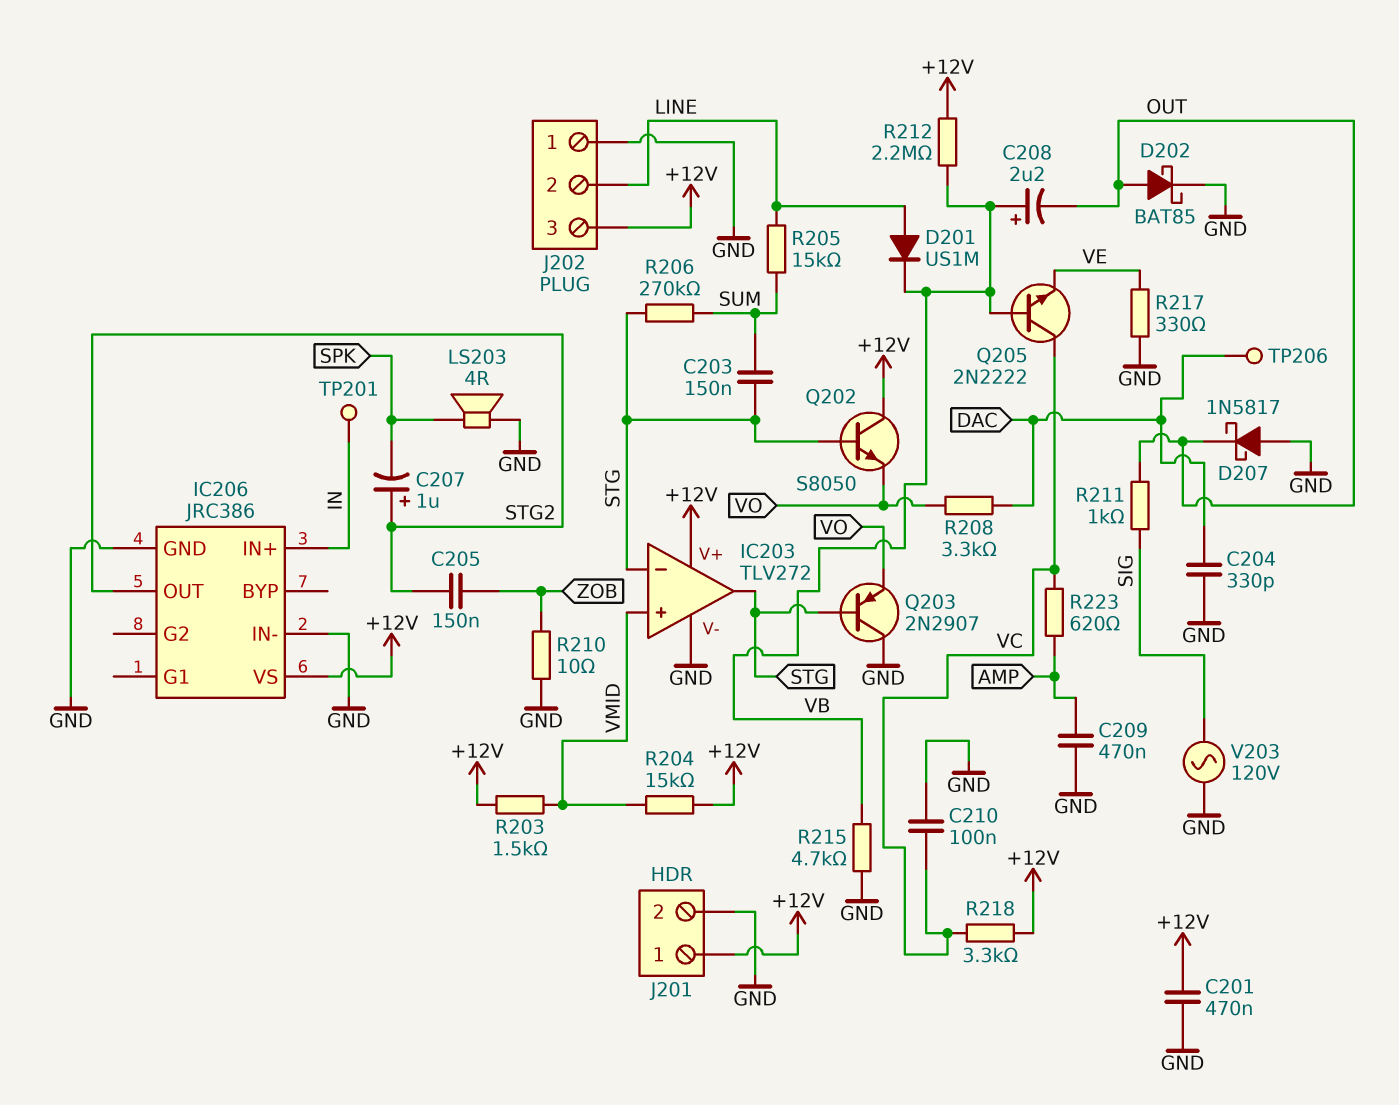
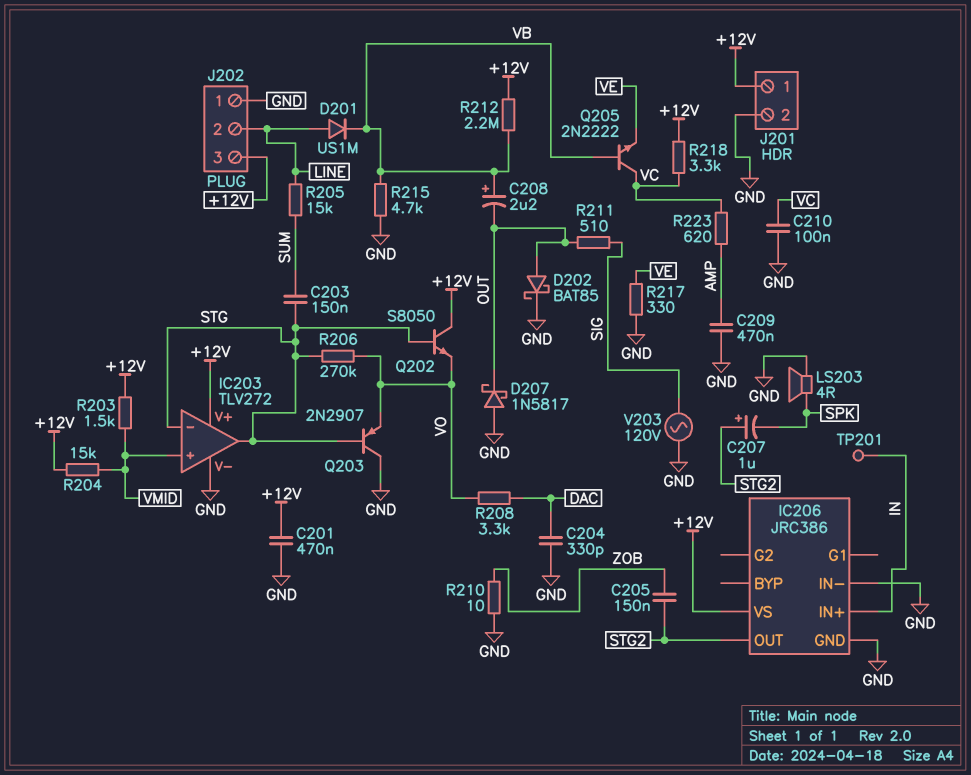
R206: 270k (STG, SUM) -> 270k (STG, VO)
R211: 1k (OUT, SIG) -> 510 (OUT, SIG)
TP206: test point (DAC) -> none

